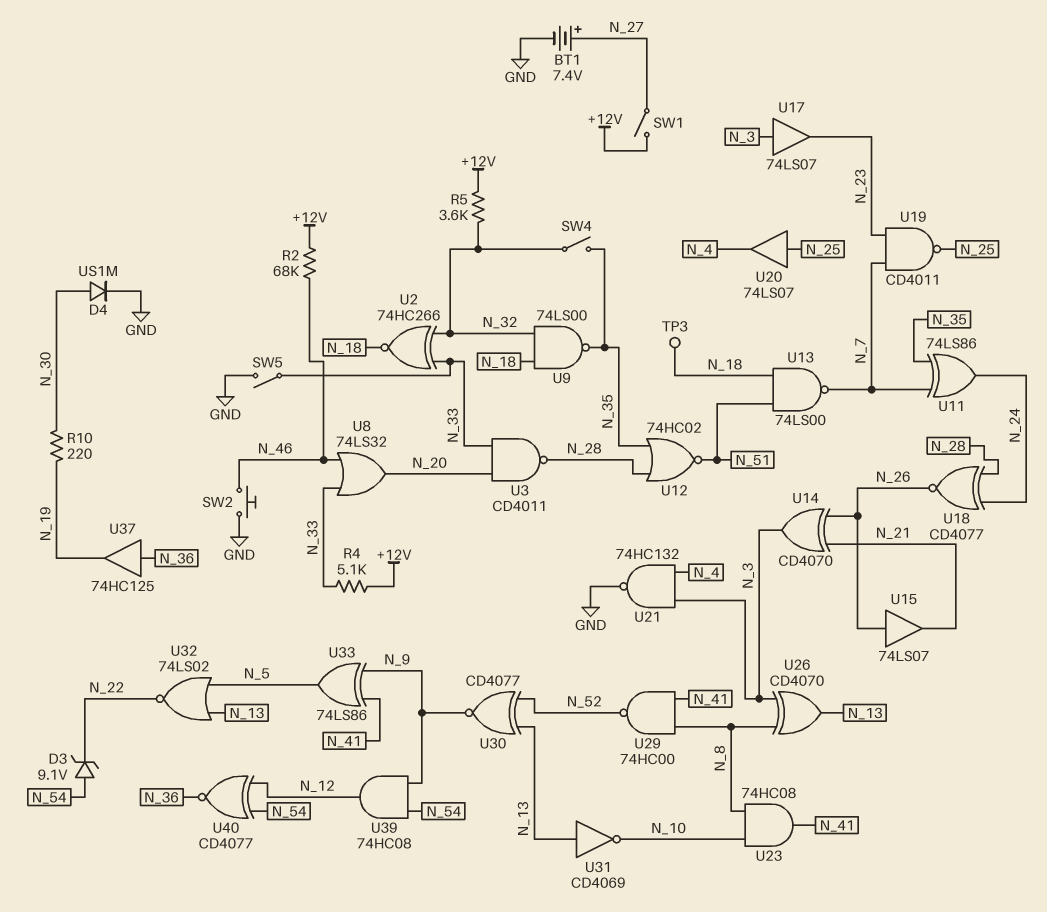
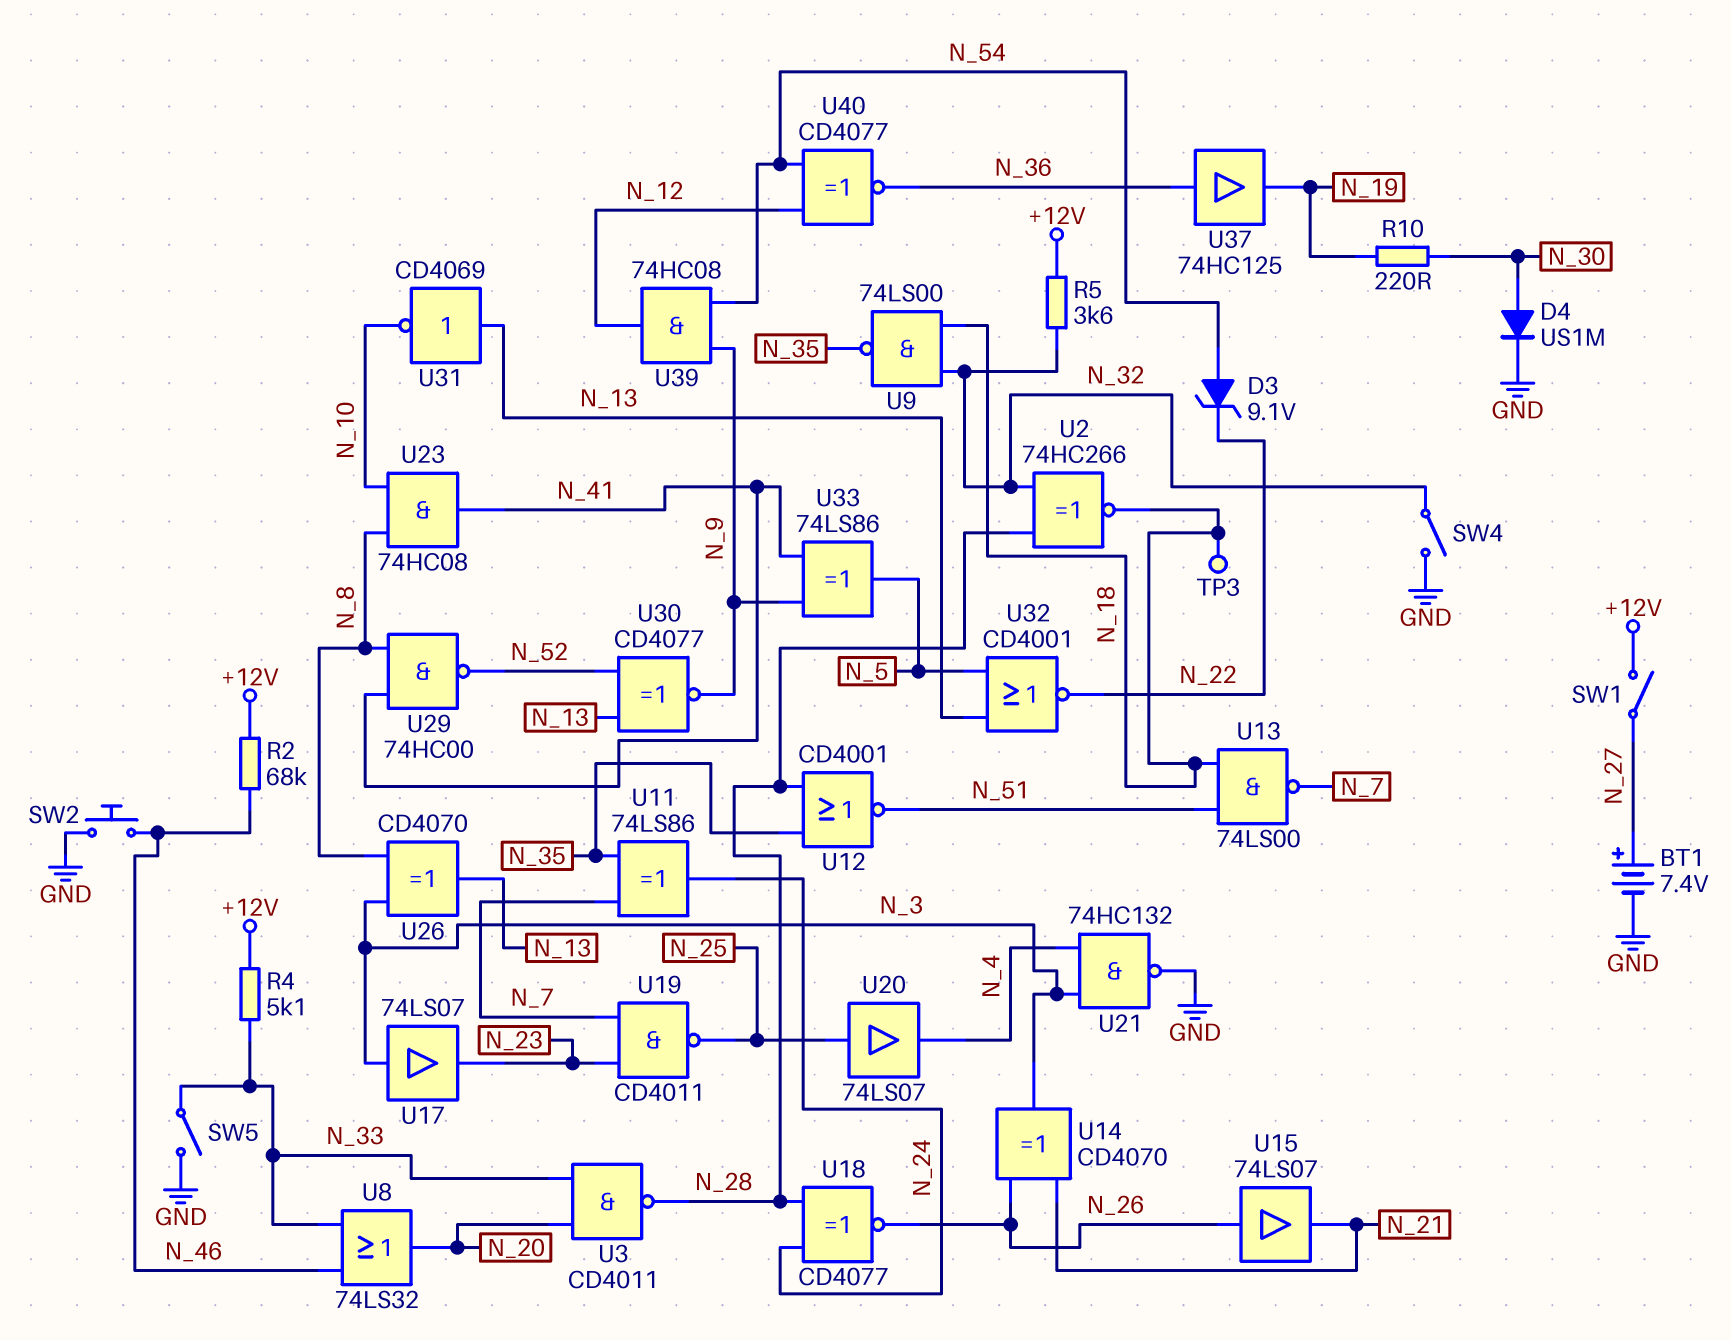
SW4: switch (N_32, N_35) -> switch (GND, N_32)
U2: XNOR 74HC266 (in N_32, in N_33, out N_18) -> XNOR 74HC266 (in N_28, in N_32, out N_18)
U12: NOR 74HC02 (in N_28, in N_35, out N_51) -> NOR CD4001 (in N_28, in N_35, out N_51)
U32: NOR 74LS02 (in N_5, in N_13, out N_22) -> NOR CD4001 (in N_5, in N_13, out N_22)

